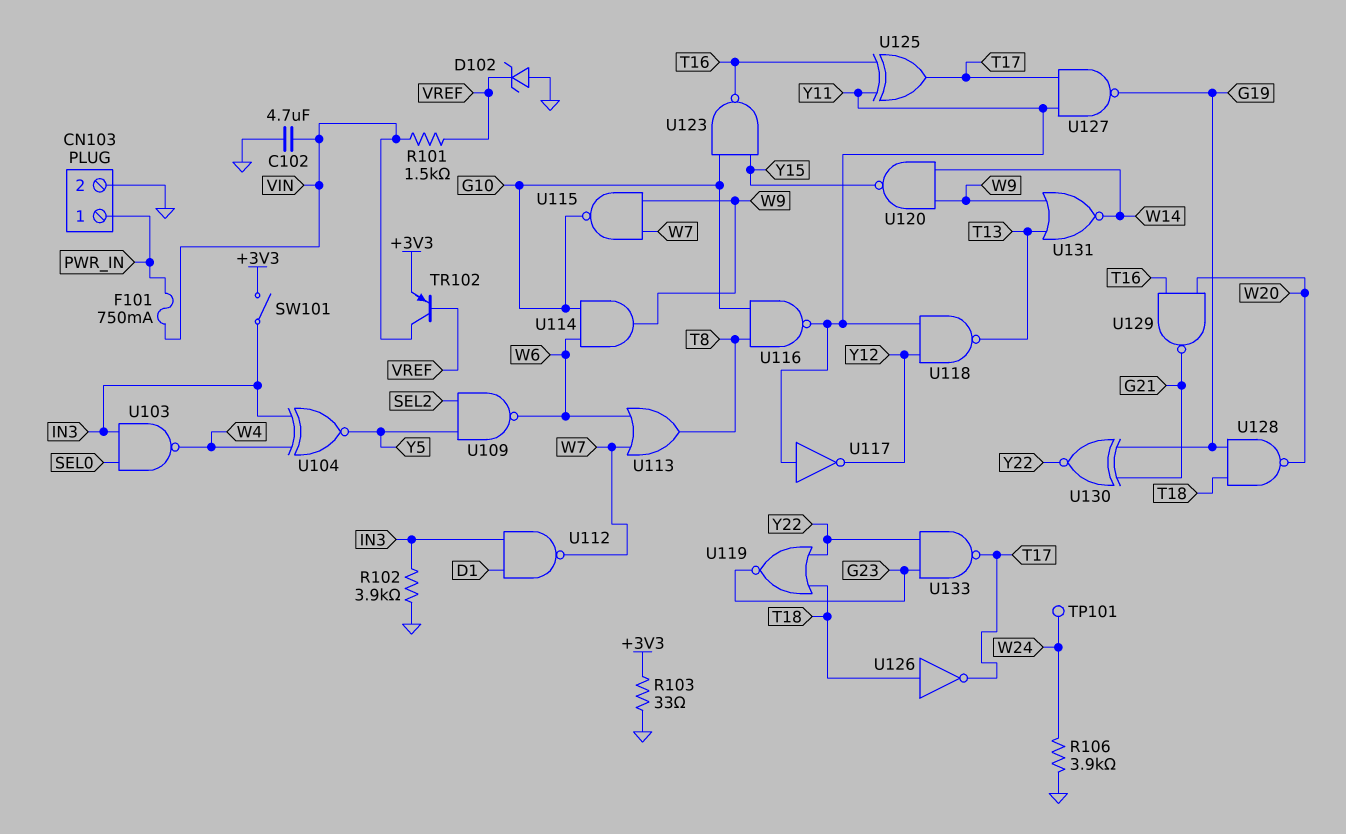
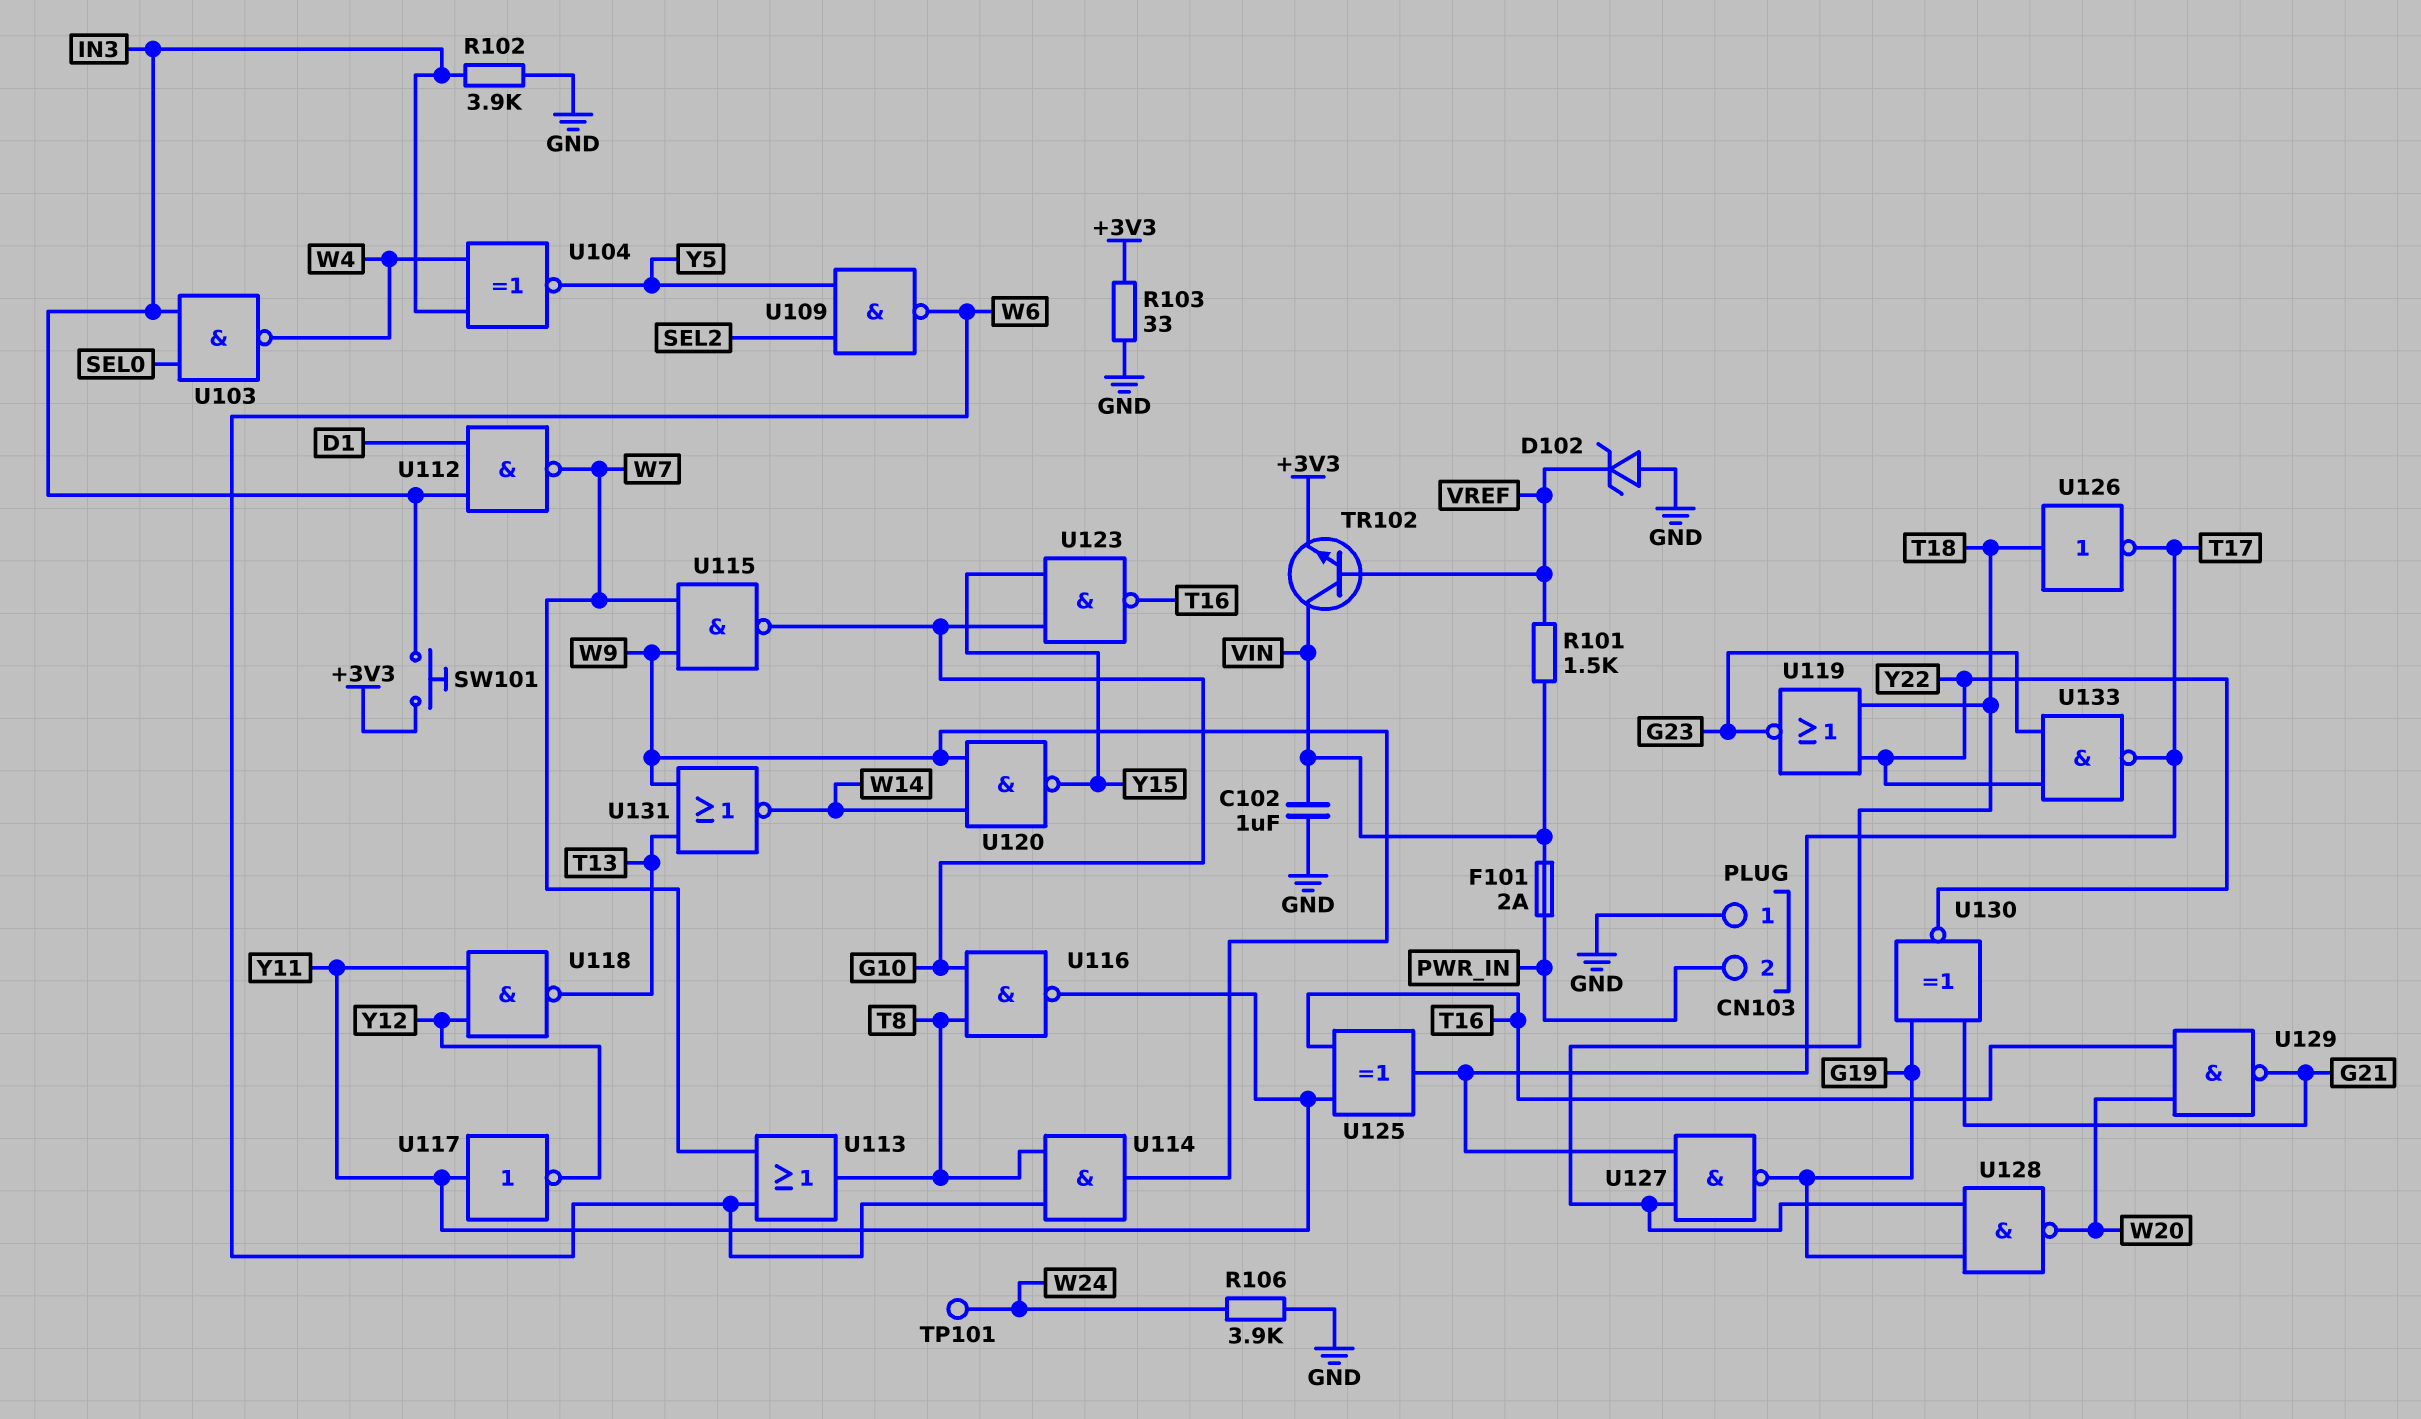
C102: 4.7uF (GND, VIN) -> 1uF (GND, VIN)
CN103 pin 1: PWR_IN -> GND
CN103 pin 2: GND -> PWR_IN
F101: 750mA (PWR_IN, VIN) -> 2A (PWR_IN, VIN)
SW101: switch (+3V3, IN3) -> button (+3V3, IN3)
TR102: PNP (B VREF, C VIN, E +3V3) -> NPN (B VREF, C VIN, E +3V3)
U114: AND (in G10, in W6, out W9) -> AND (in T8, in W6, out W9)
U127: NAND (in T17, in Y11, out G19) -> NAND (in T17, in T18, out G19)

